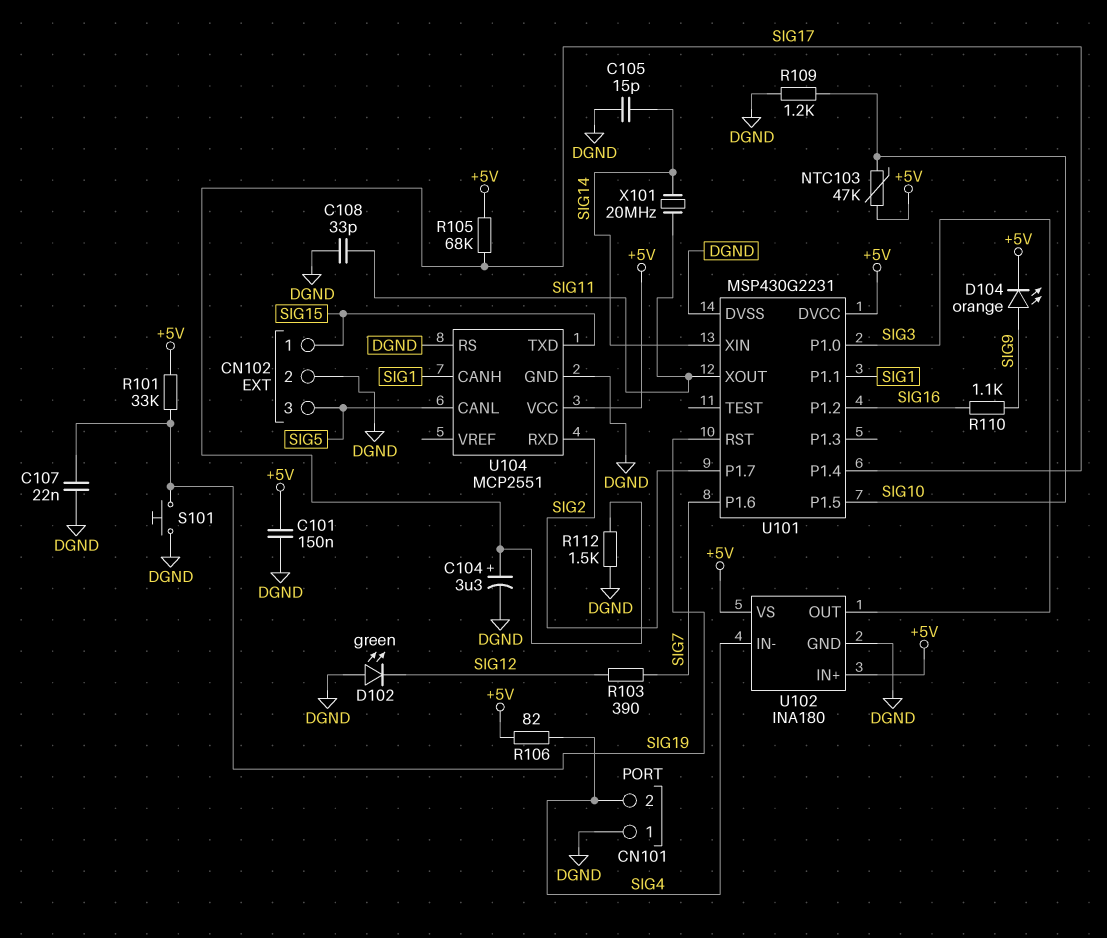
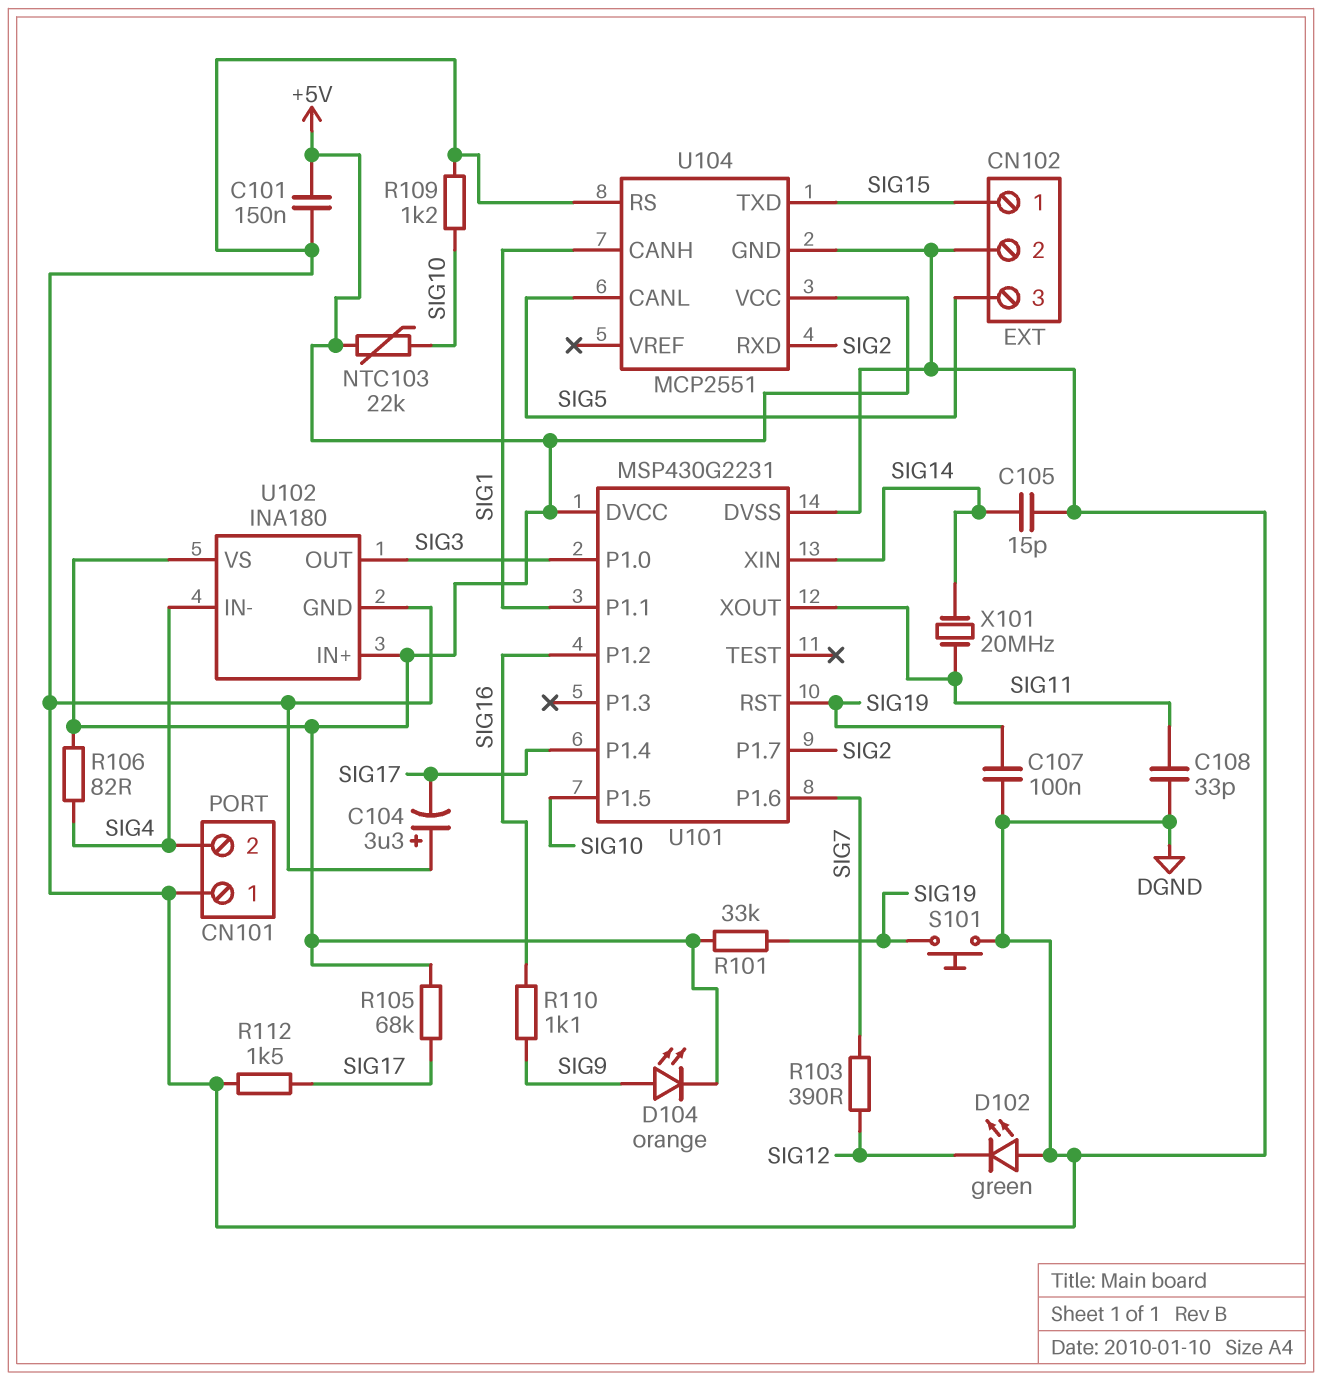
C104: 3.3uF (plus SIG17, minus DGND) -> 3.3uF (plus DGND, minus SIG17)
C107: 22nF (DGND, SIG19) -> 100nF (DGND, SIG19)
NTC103: 47k (+5V, SIG10) -> 22k (+5V, SIG10)

